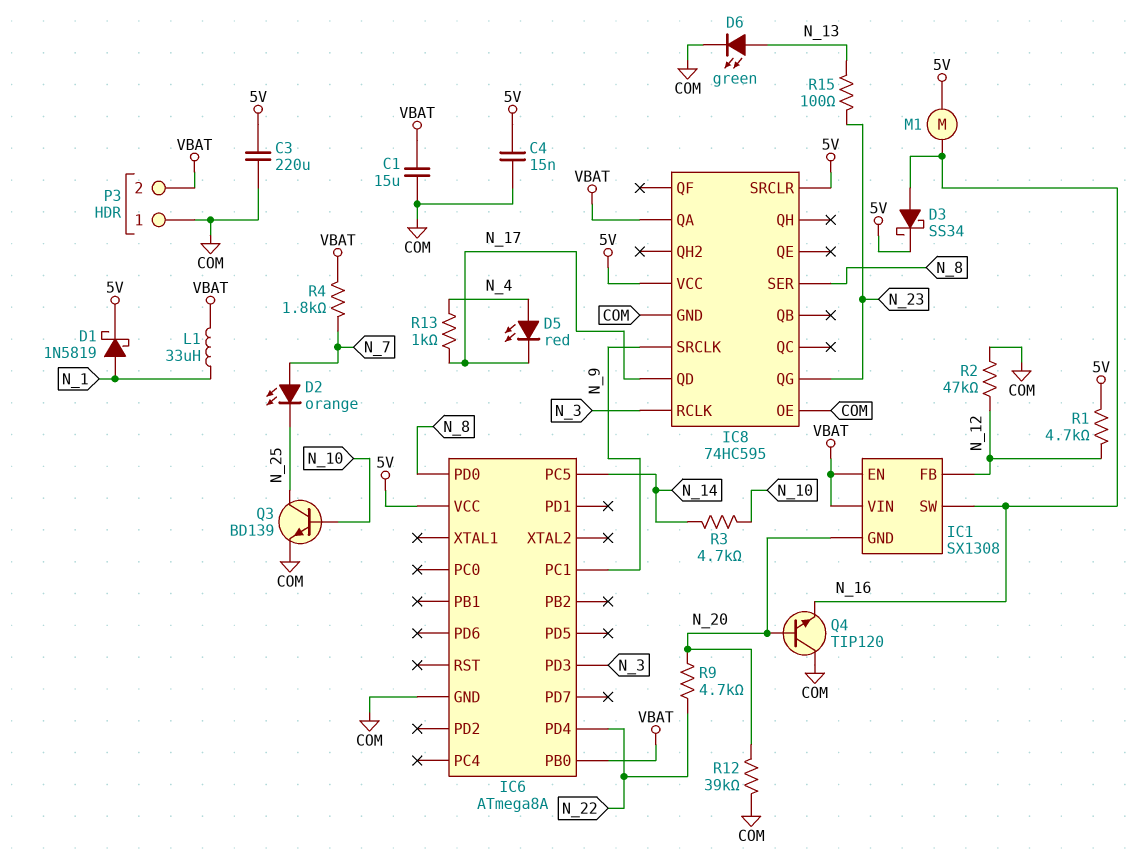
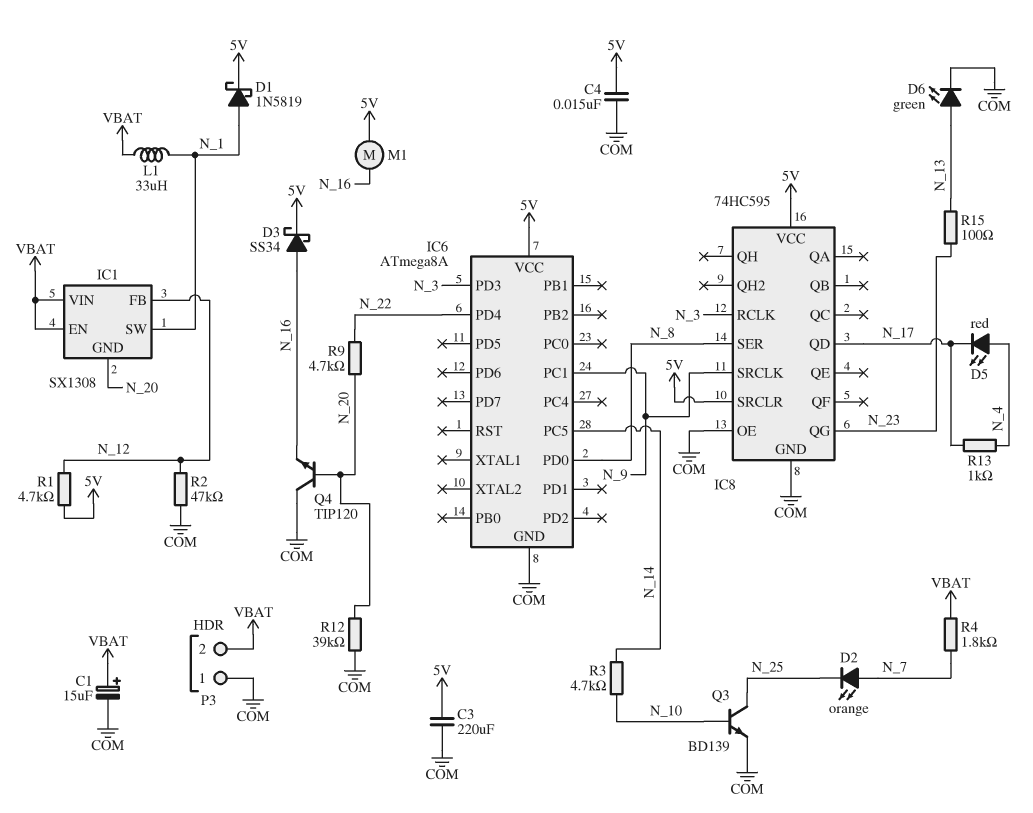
C1: 15uF (COM, VBAT) -> 15uF (plus VBAT, minus COM)
IC1 pin SW: N_16 -> N_1
IC6 pin PB0: VBAT -> none
IC8 pin QA: VBAT -> none

